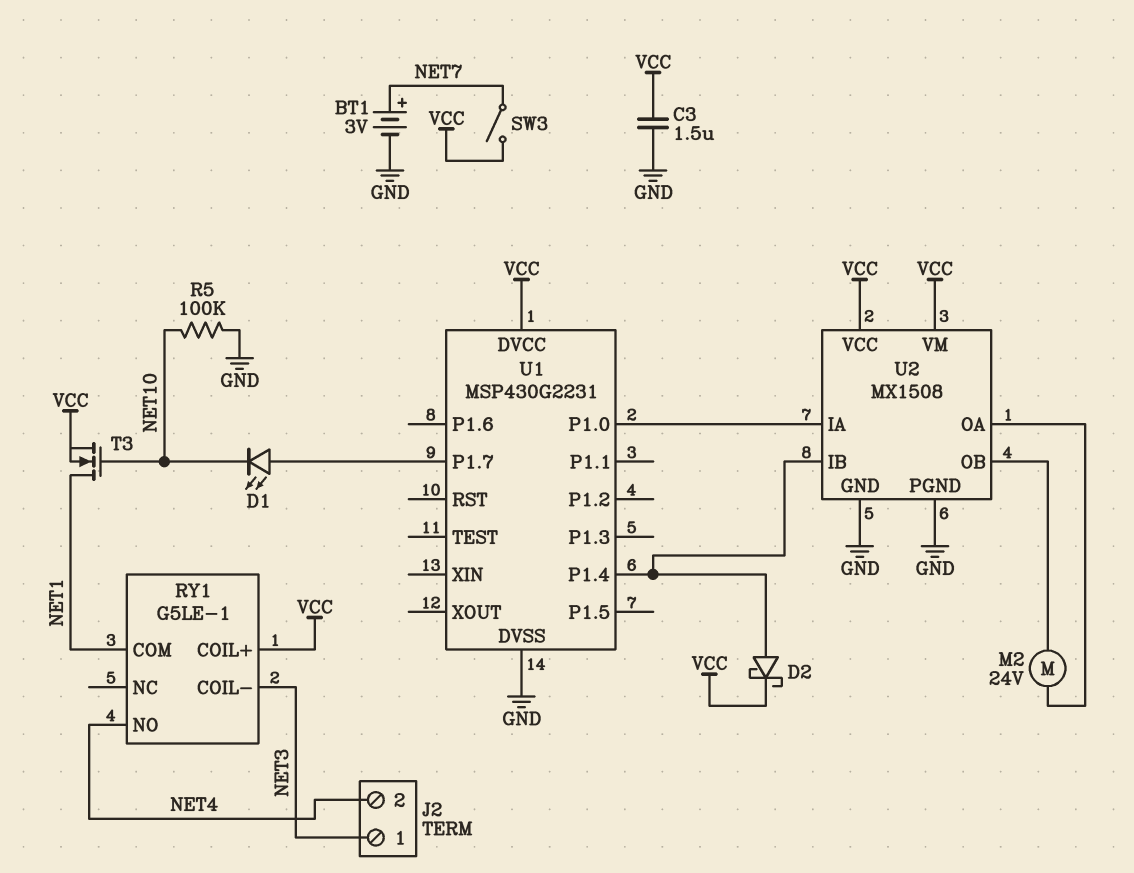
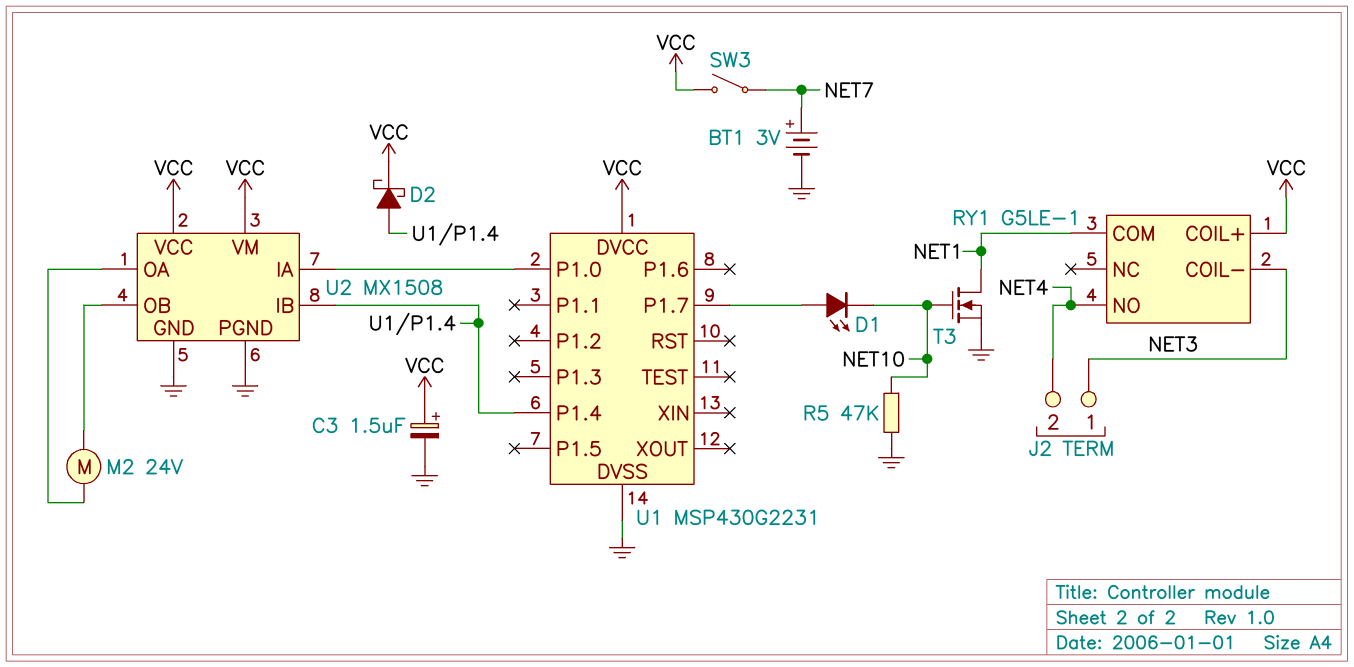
C3: 1.5uF (GND, VCC) -> 1.5uF (plus VCC, minus GND)
R5: 100k (GND, NET10) -> 47k (GND, NET10)
T3: NMOS (G NET10, D NET1, S VCC) -> NMOS (G NET10, D NET1, S GND)

